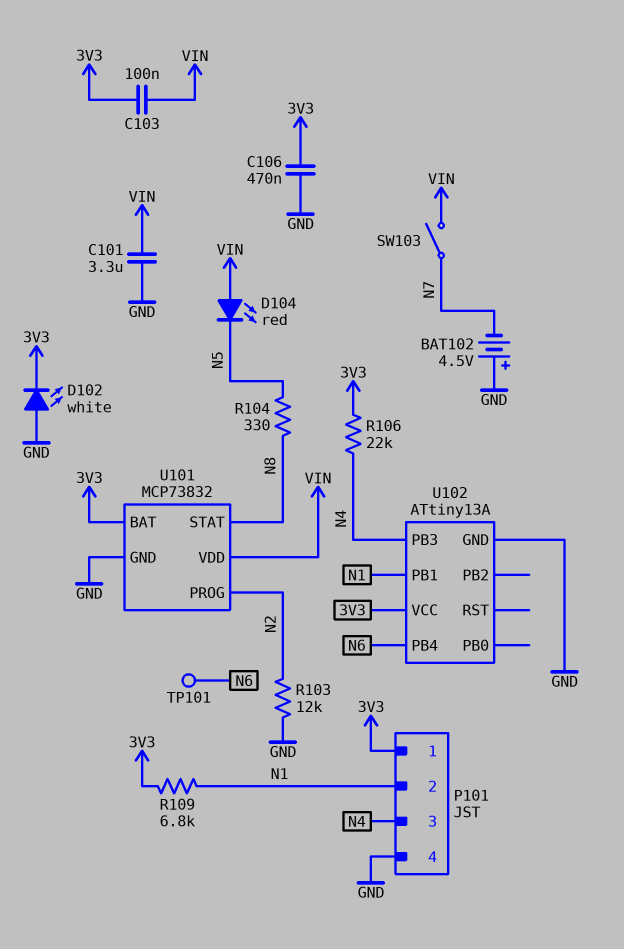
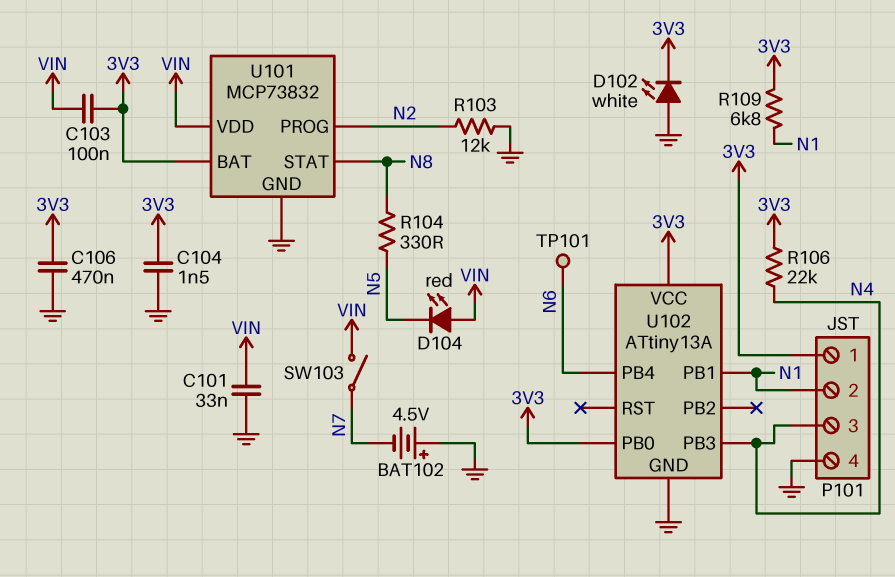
C101: 3.3uF (GND, VIN) -> 33nF (GND, VIN)
C104: none -> 1.5nF (3V3, GND)
U102 pin PB0: none -> 3V3

